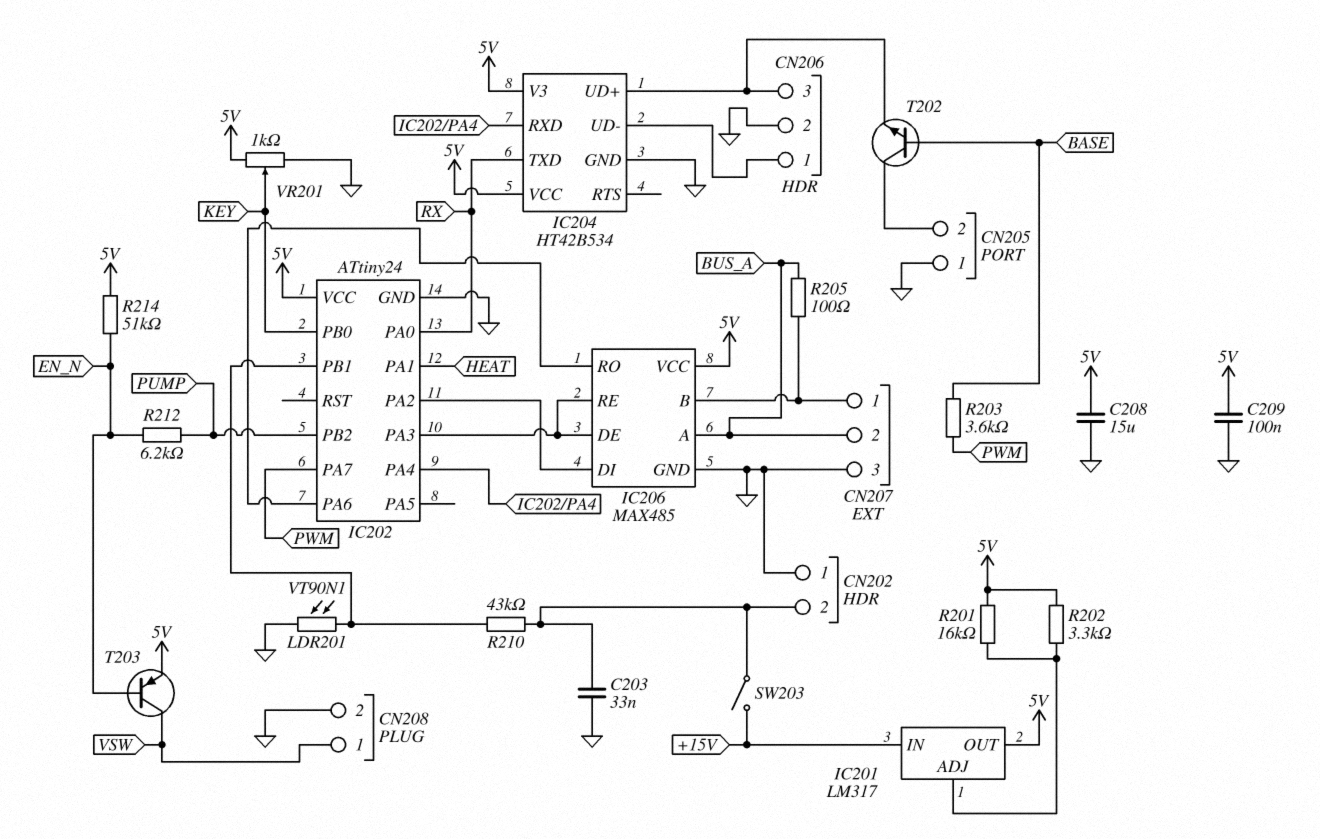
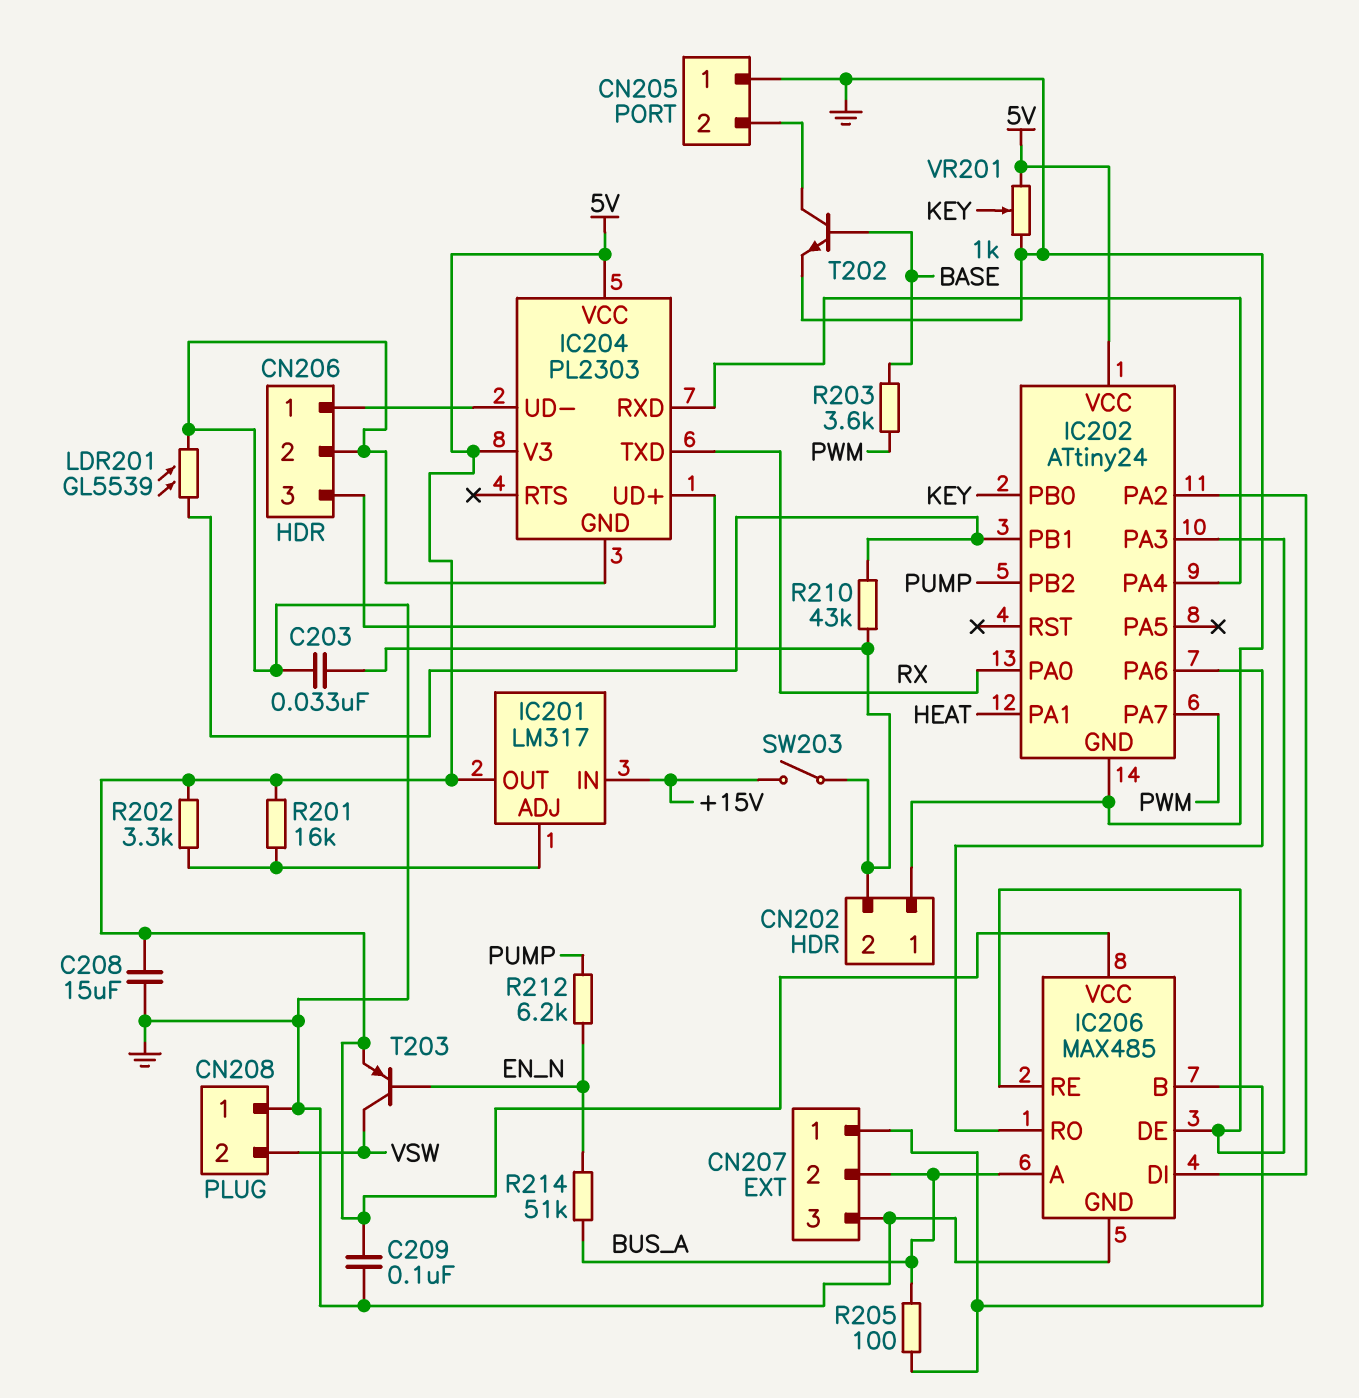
CN208 pin 1: VSW -> GND
CN208 pin 2: GND -> VSW
IC204: HT42B534 -> PL2303
LDR201: VT90N1 (GND, IC202/PB1) -> GL5539 (GND, IC202/PB1)
R214: 51k (5V, EN_N) -> 51k (BUS_A, EN_N)
T202: NPN (B BASE, C CN205/2, E CN206/3) -> NPN (B BASE, C CN205/2, E GND)

